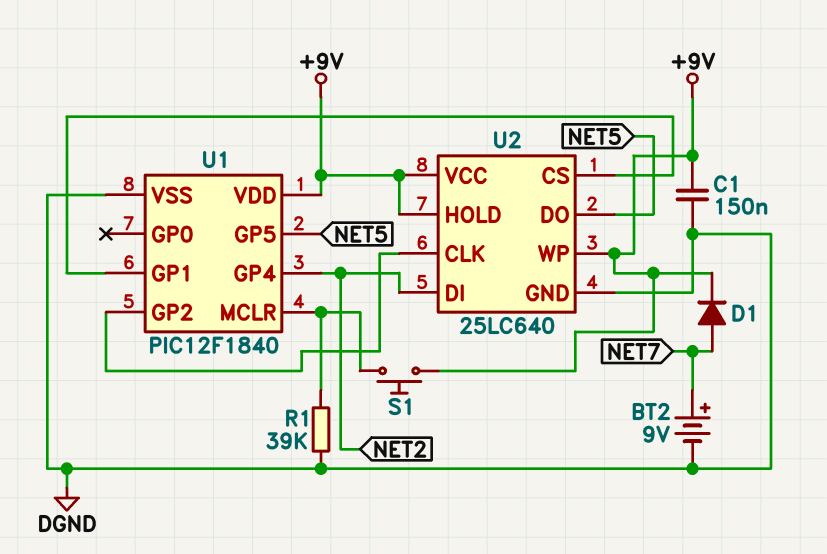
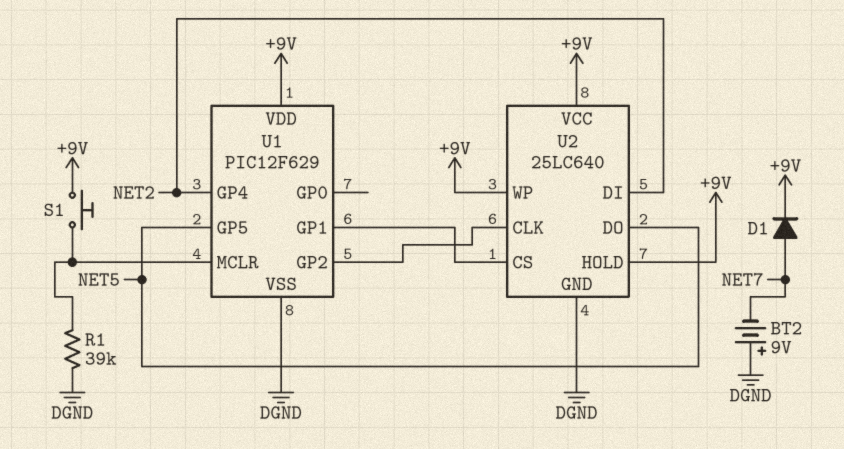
BT2: 9V (plus NET7, minus DGND) -> 9V (plus DGND, minus NET7)
C1: 150nF (+9V, DGND) -> none
U1: PIC12F1840 -> PIC12F629

